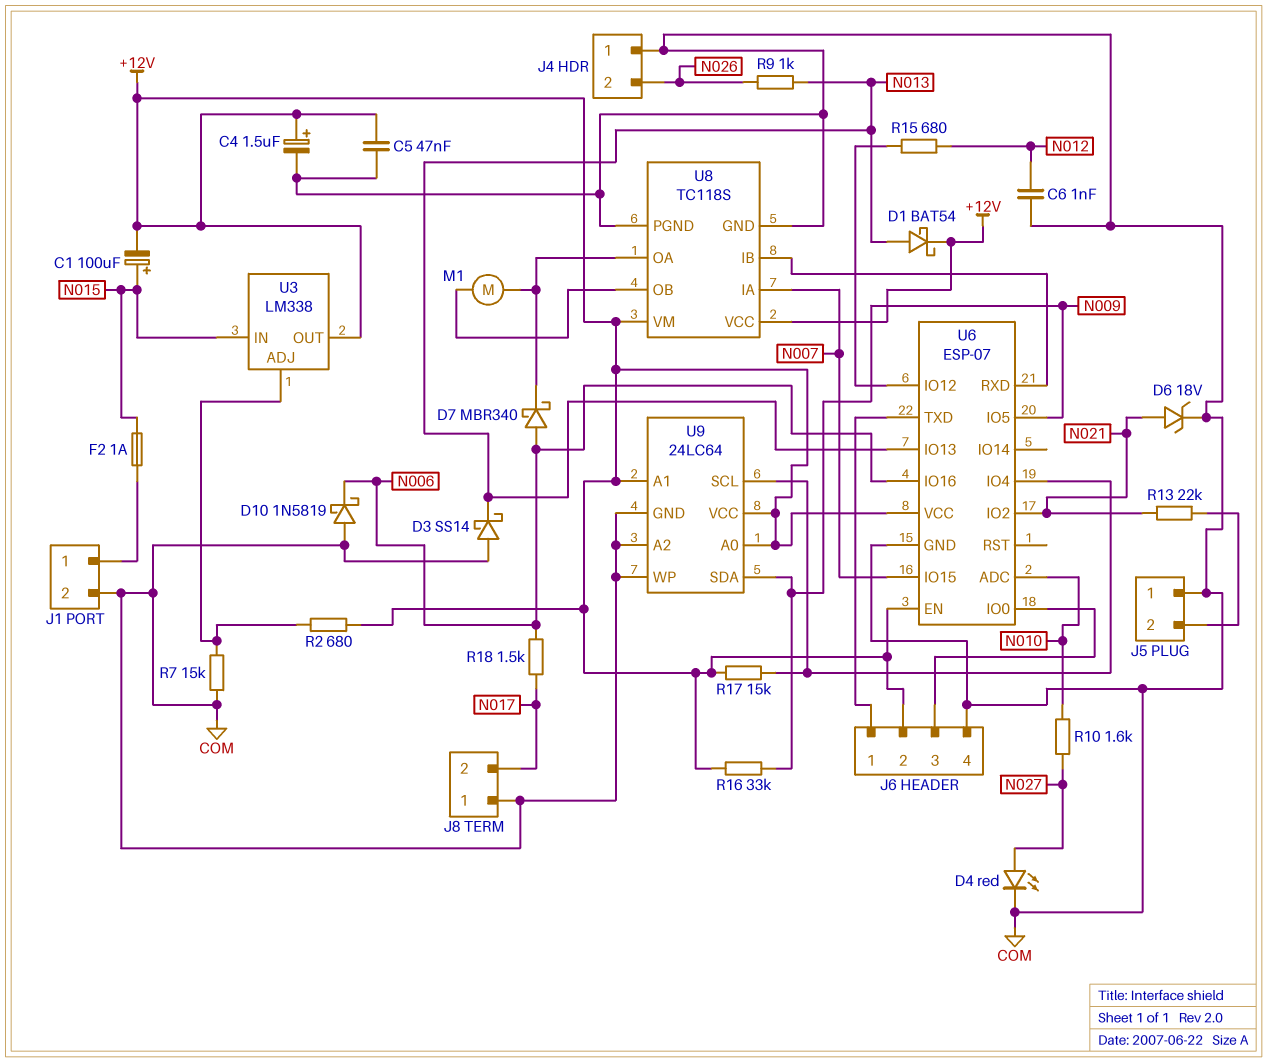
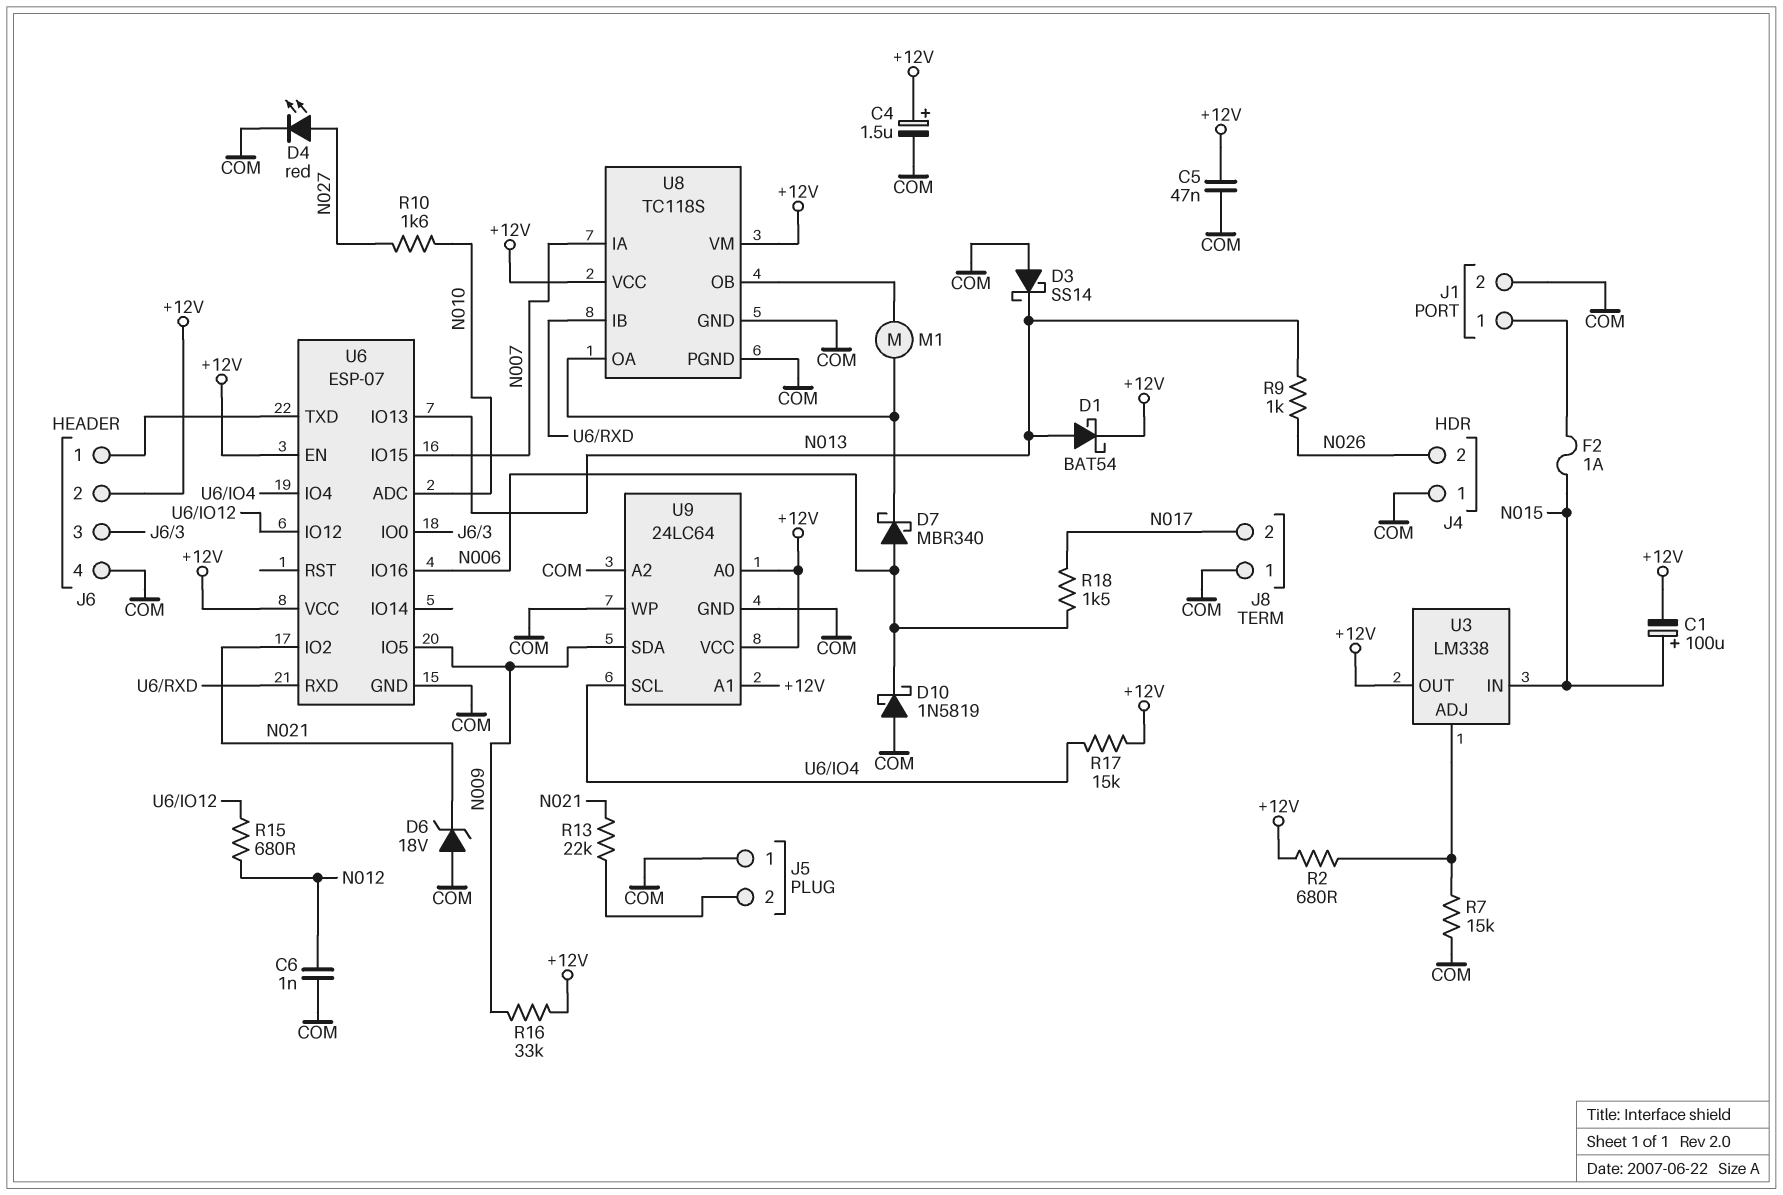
D6: zener 18V (A N021, K COM) -> zener 18V (A COM, K N021)

